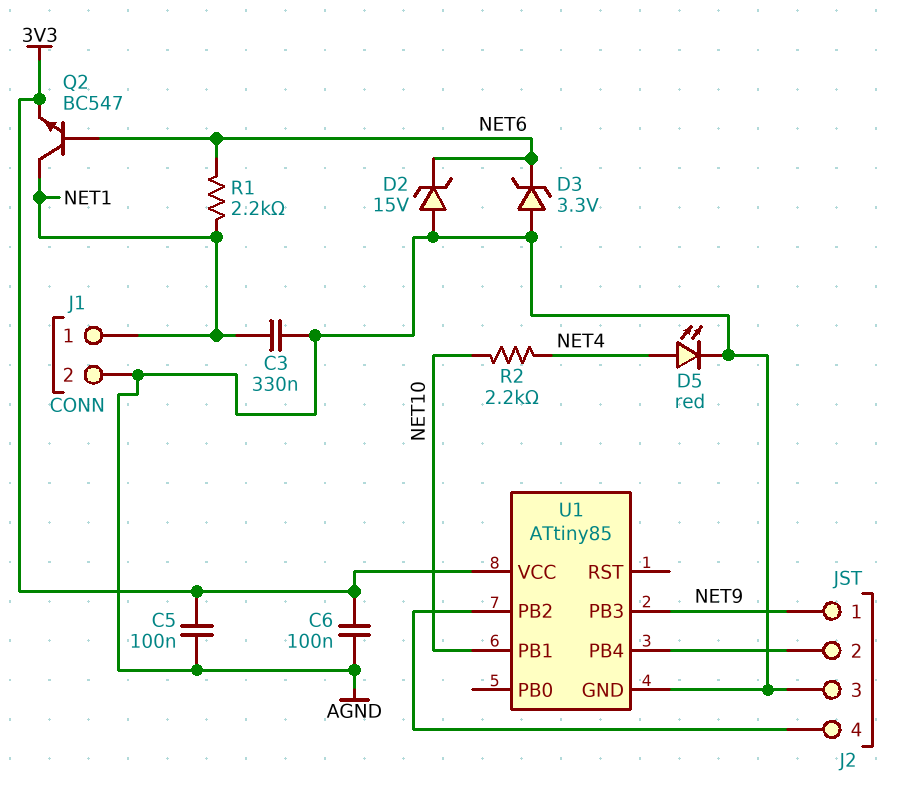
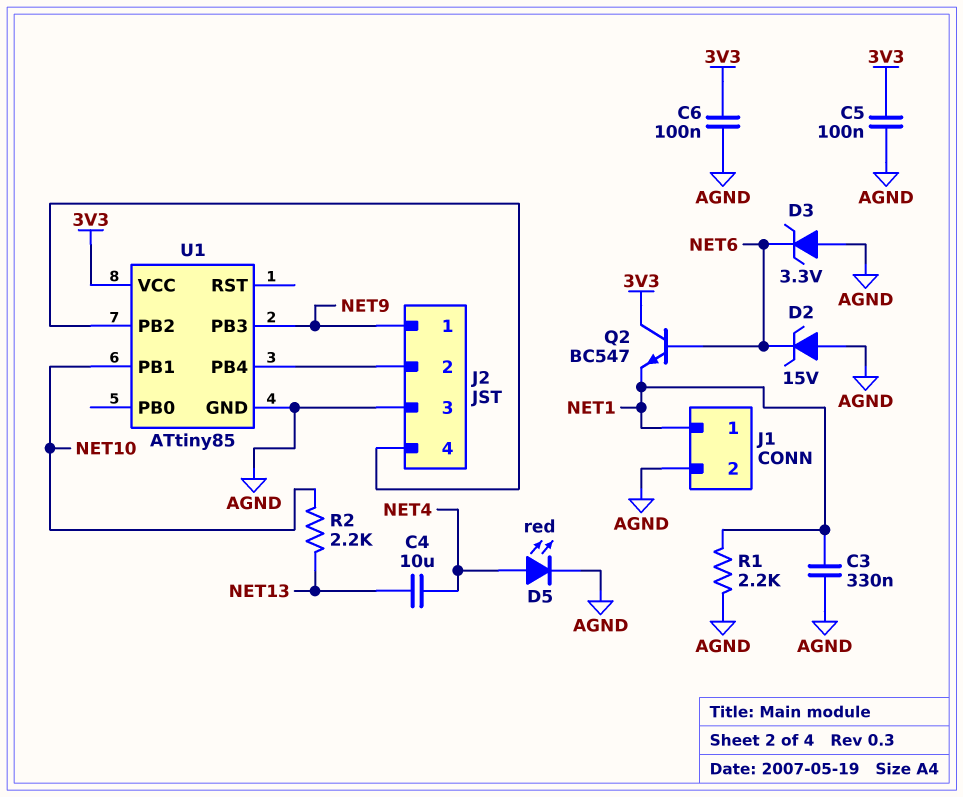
C4: none -> 10uF (NET4, NET13)
Q2: NPN BC547 (B NET6, C NET1, E 3V3) -> NPN BC547 (B NET6, C 3V3, E NET1)
R1: 2.2k (NET1, NET6) -> 2.2k (AGND, NET1)
R2: 2.2k (NET4, NET10) -> 2.2k (NET10, NET13)

